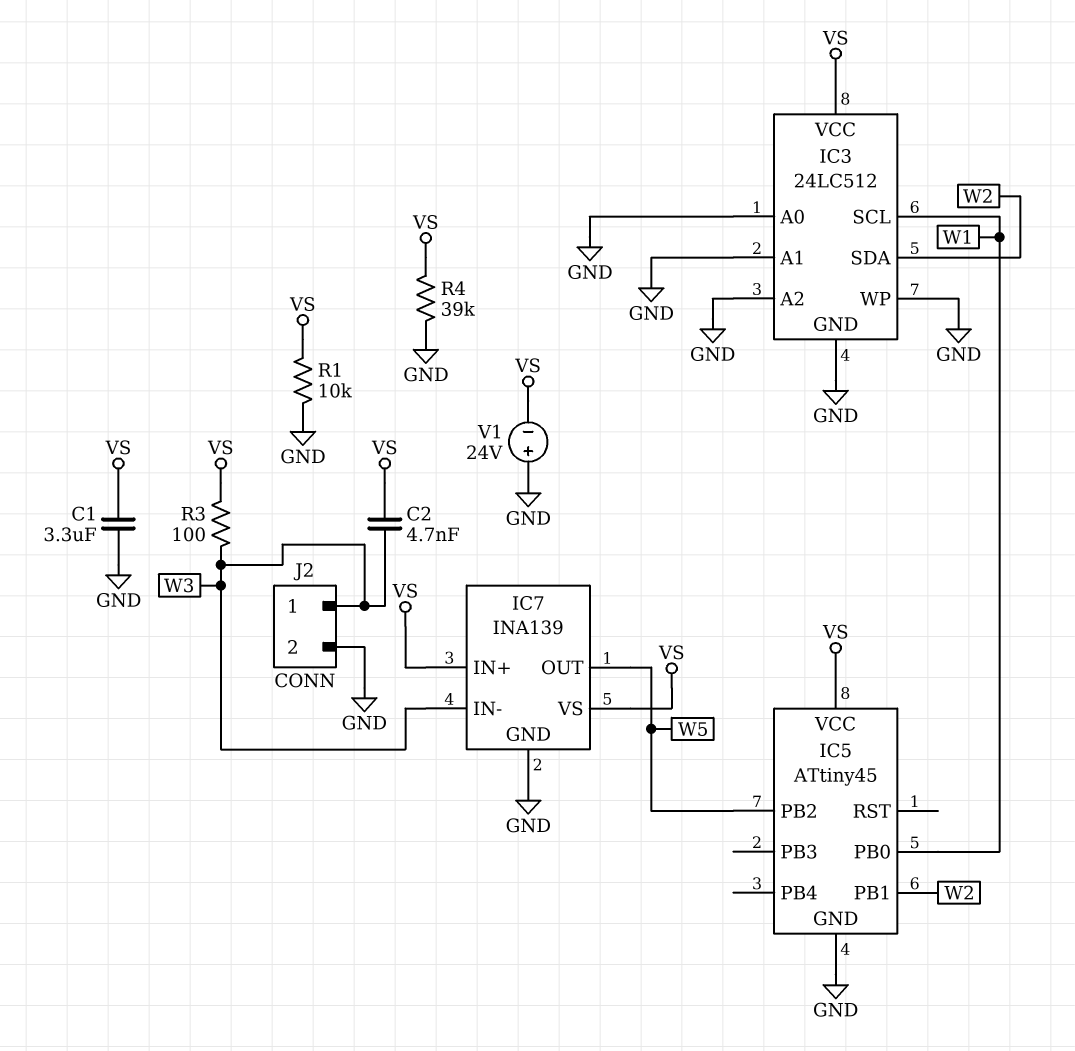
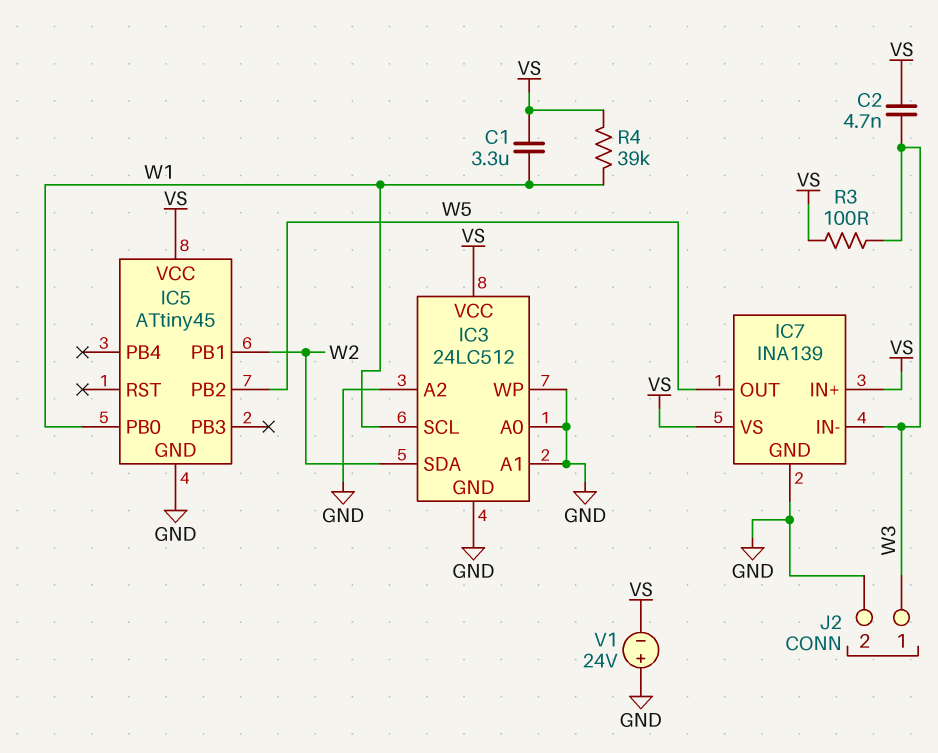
C1: 3.3uF (GND, VS) -> 3.3uF (VS, W1)
R1: 10k (GND, VS) -> none
R4: 39k (GND, VS) -> 39k (VS, W1)

